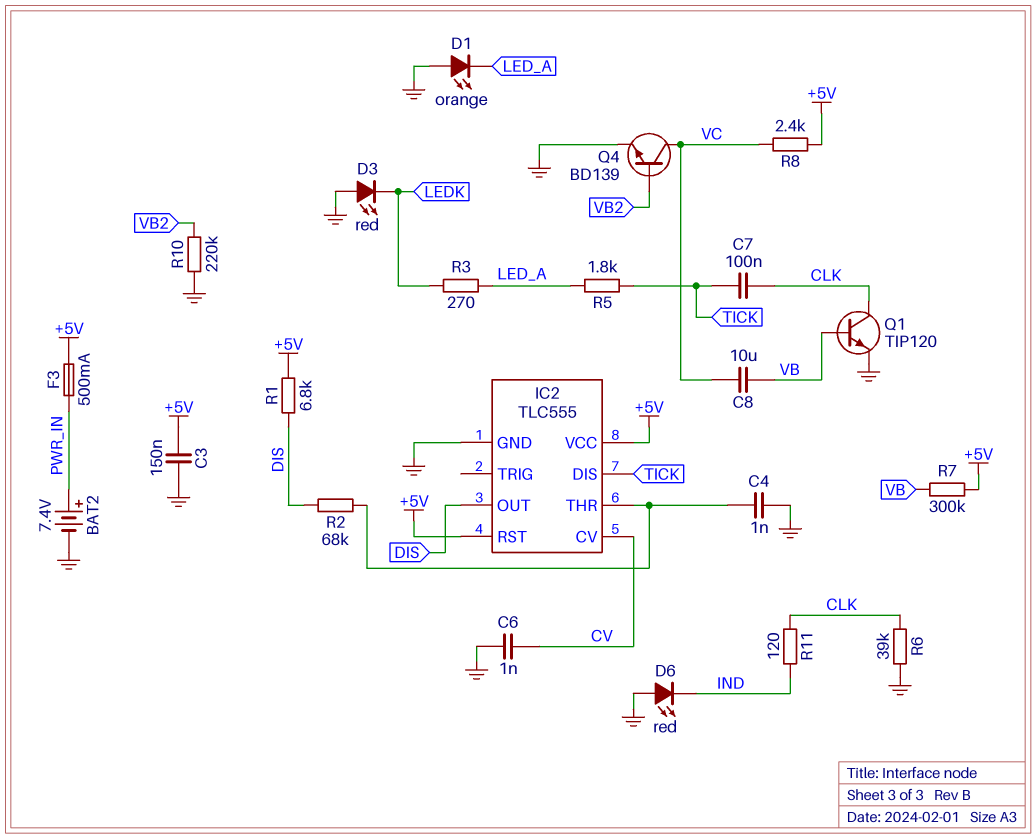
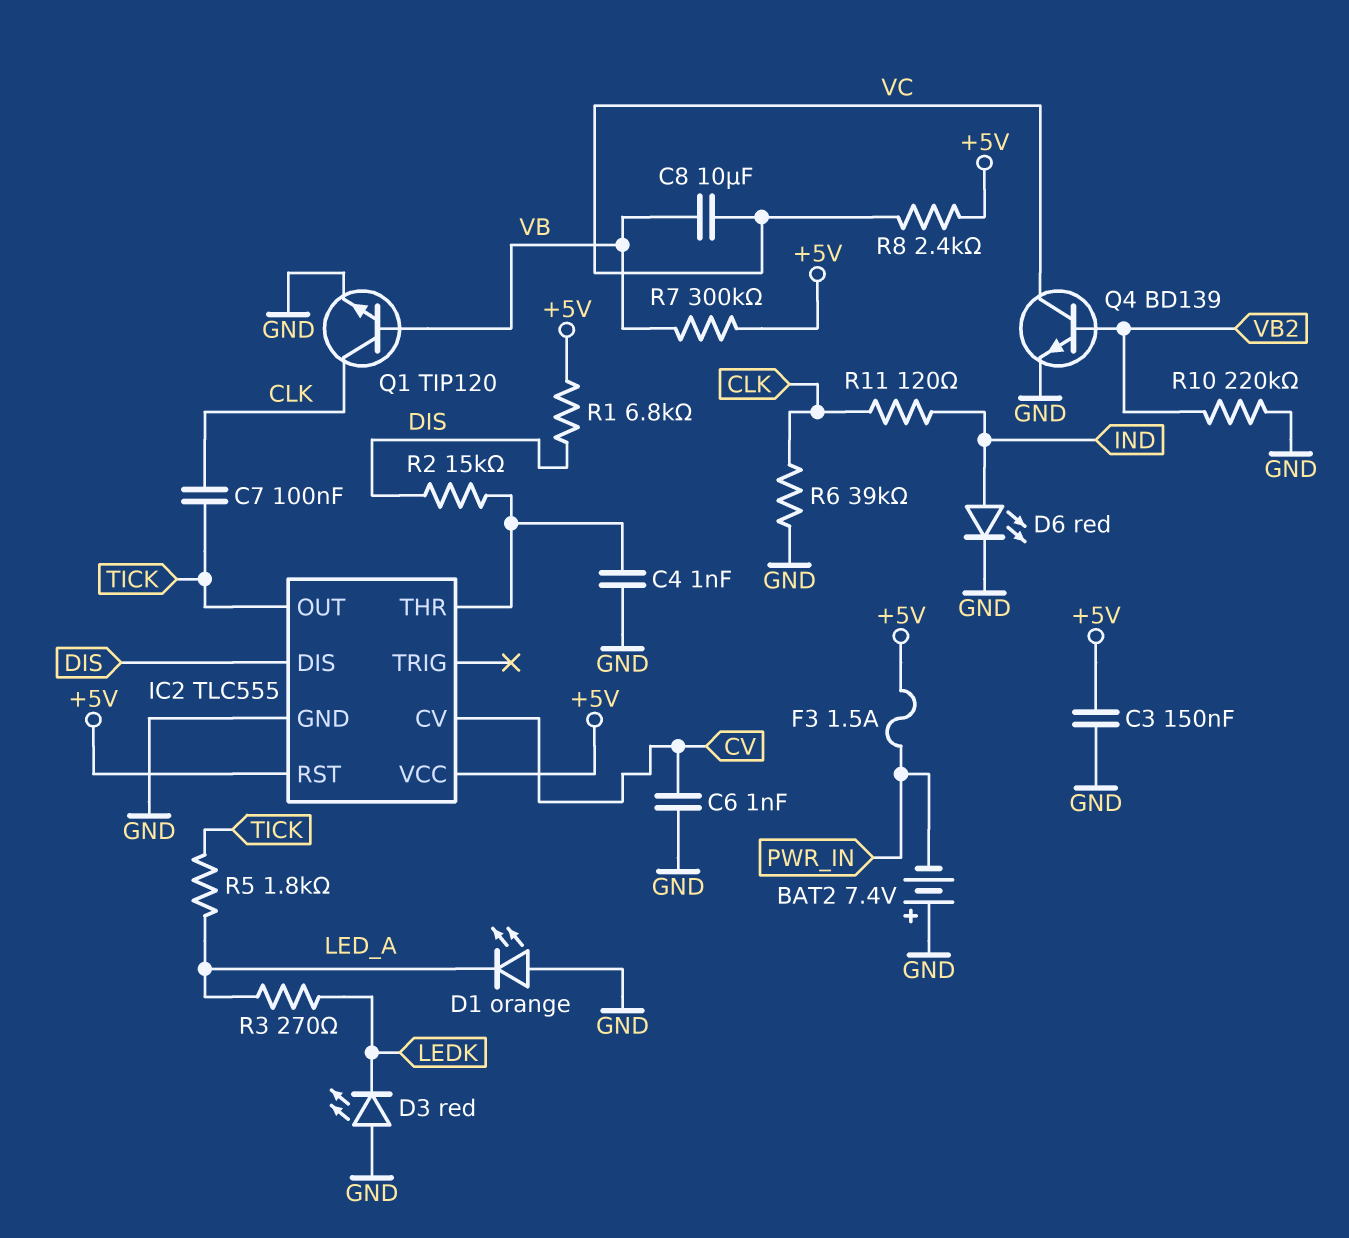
BAT2: 7.4V (plus PWR_IN, minus GND) -> 7.4V (plus GND, minus PWR_IN)
D6: LED red (A GND, K IND) -> LED red (A IND, K GND)
F3: 500mA (+5V, PWR_IN) -> 1.5A (+5V, PWR_IN)
IC2 pin DIS: TICK -> DIS
IC2 pin OUT: DIS -> TICK
R2: 68k (DIS, IC2/THR) -> 15k (DIS, IC2/THR)

